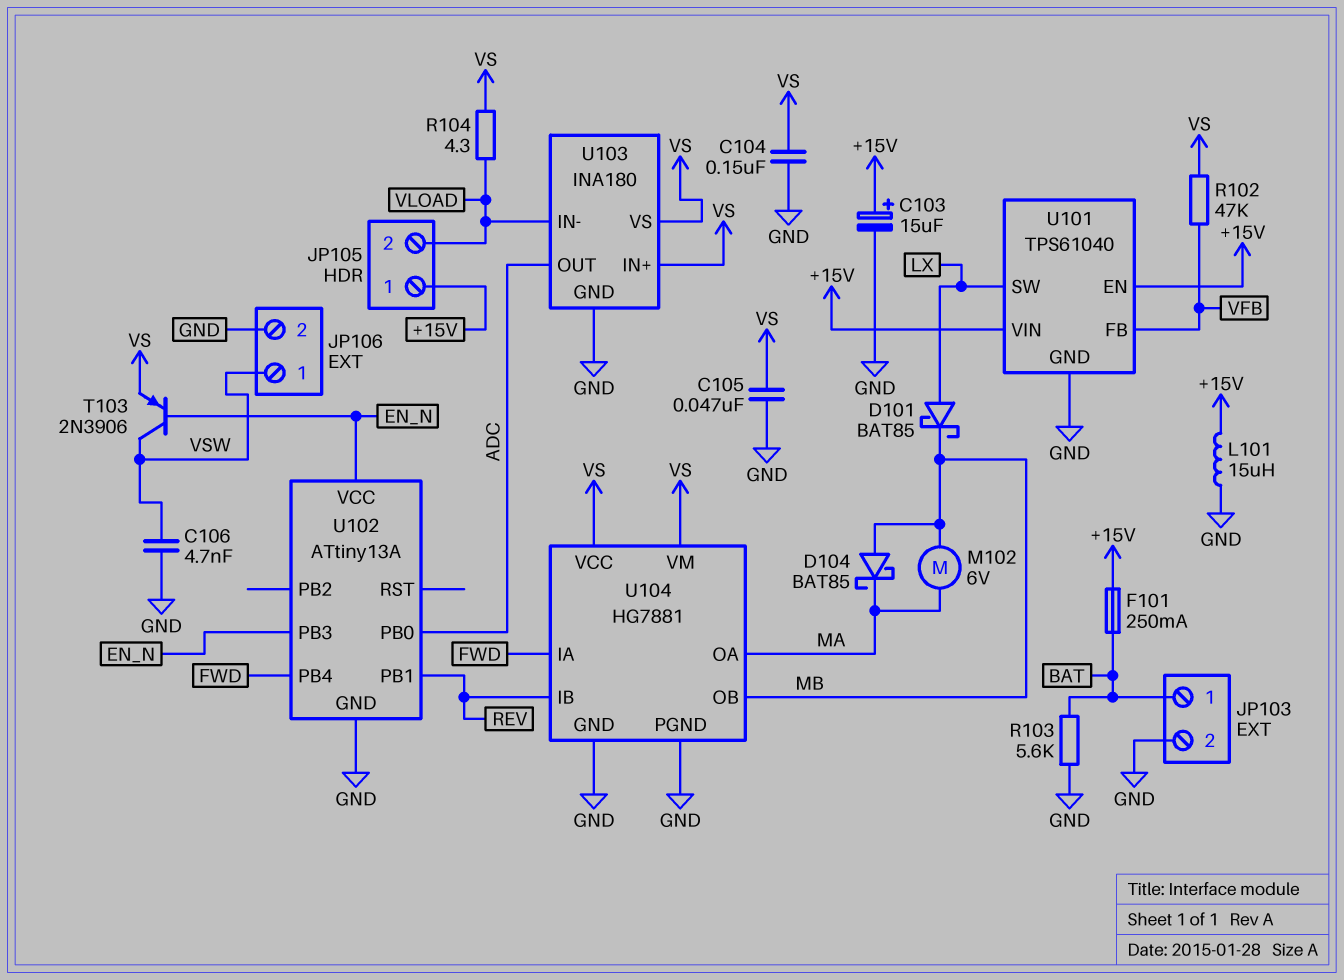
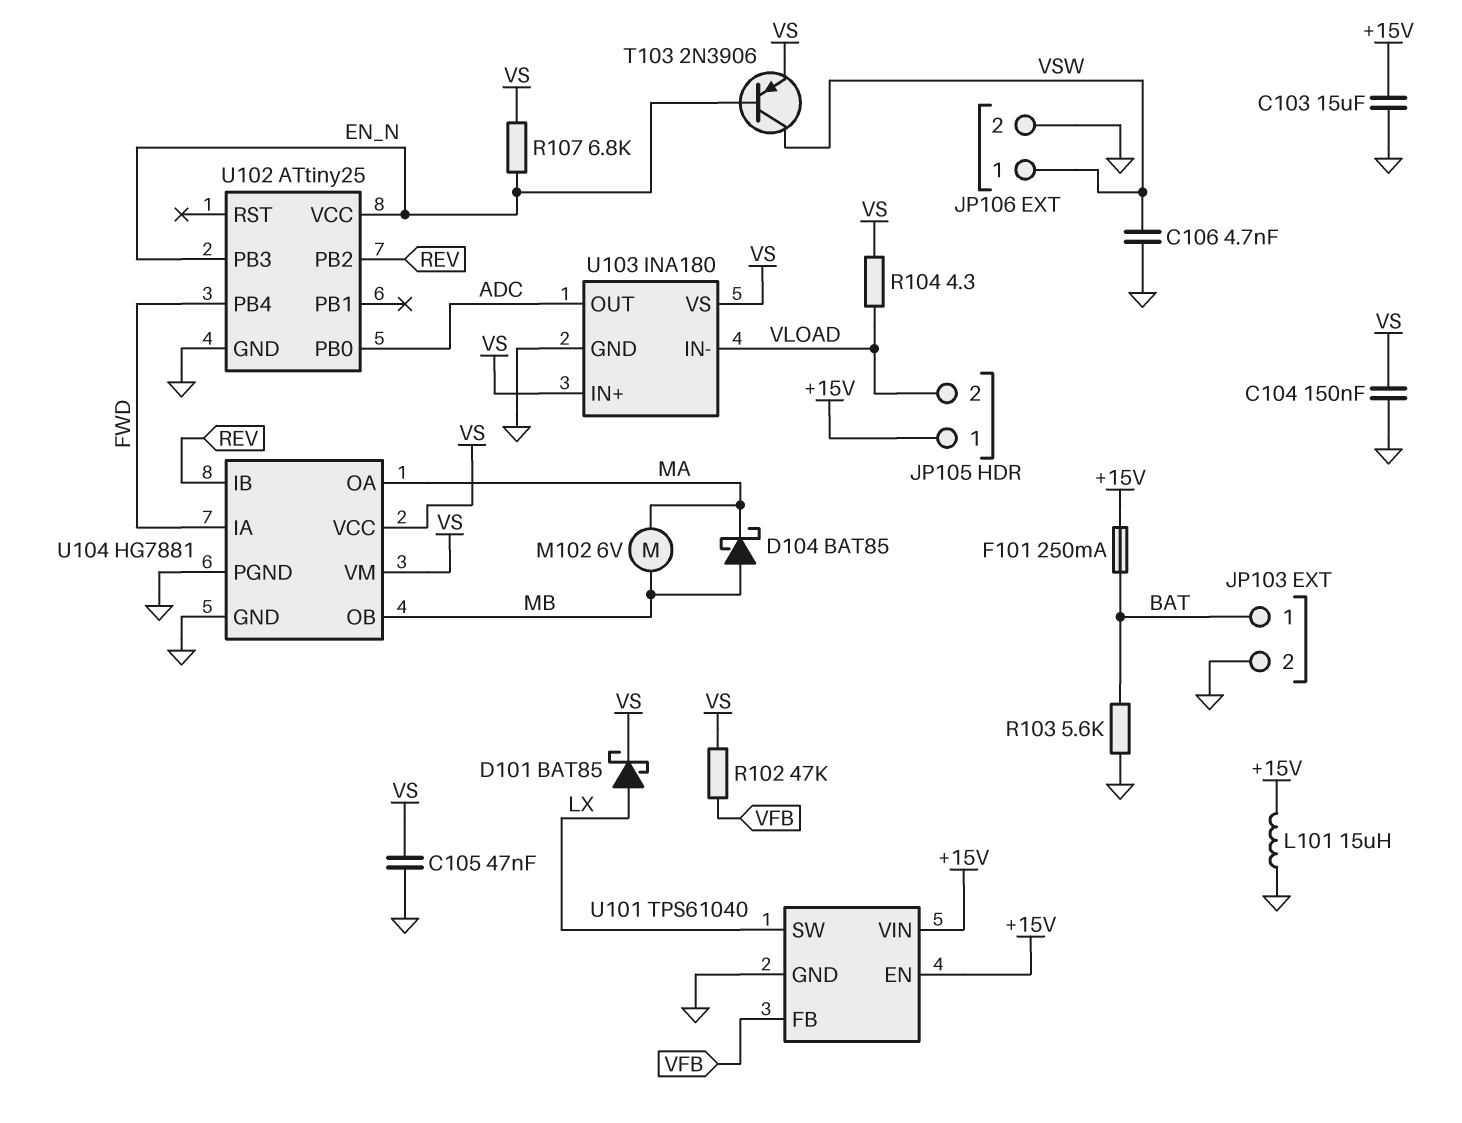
C103: 15uF (plus +15V, minus GND) -> 15uF (+15V, GND)
D101: schottky BAT85 (A LX, K MB) -> schottky BAT85 (A LX, K VS)
R107: none -> 6.8k (EN_N, VS)
U102: ATtiny13A -> ATtiny25
U102 pin PB1: REV -> none
U102 pin PB2: none -> REV

